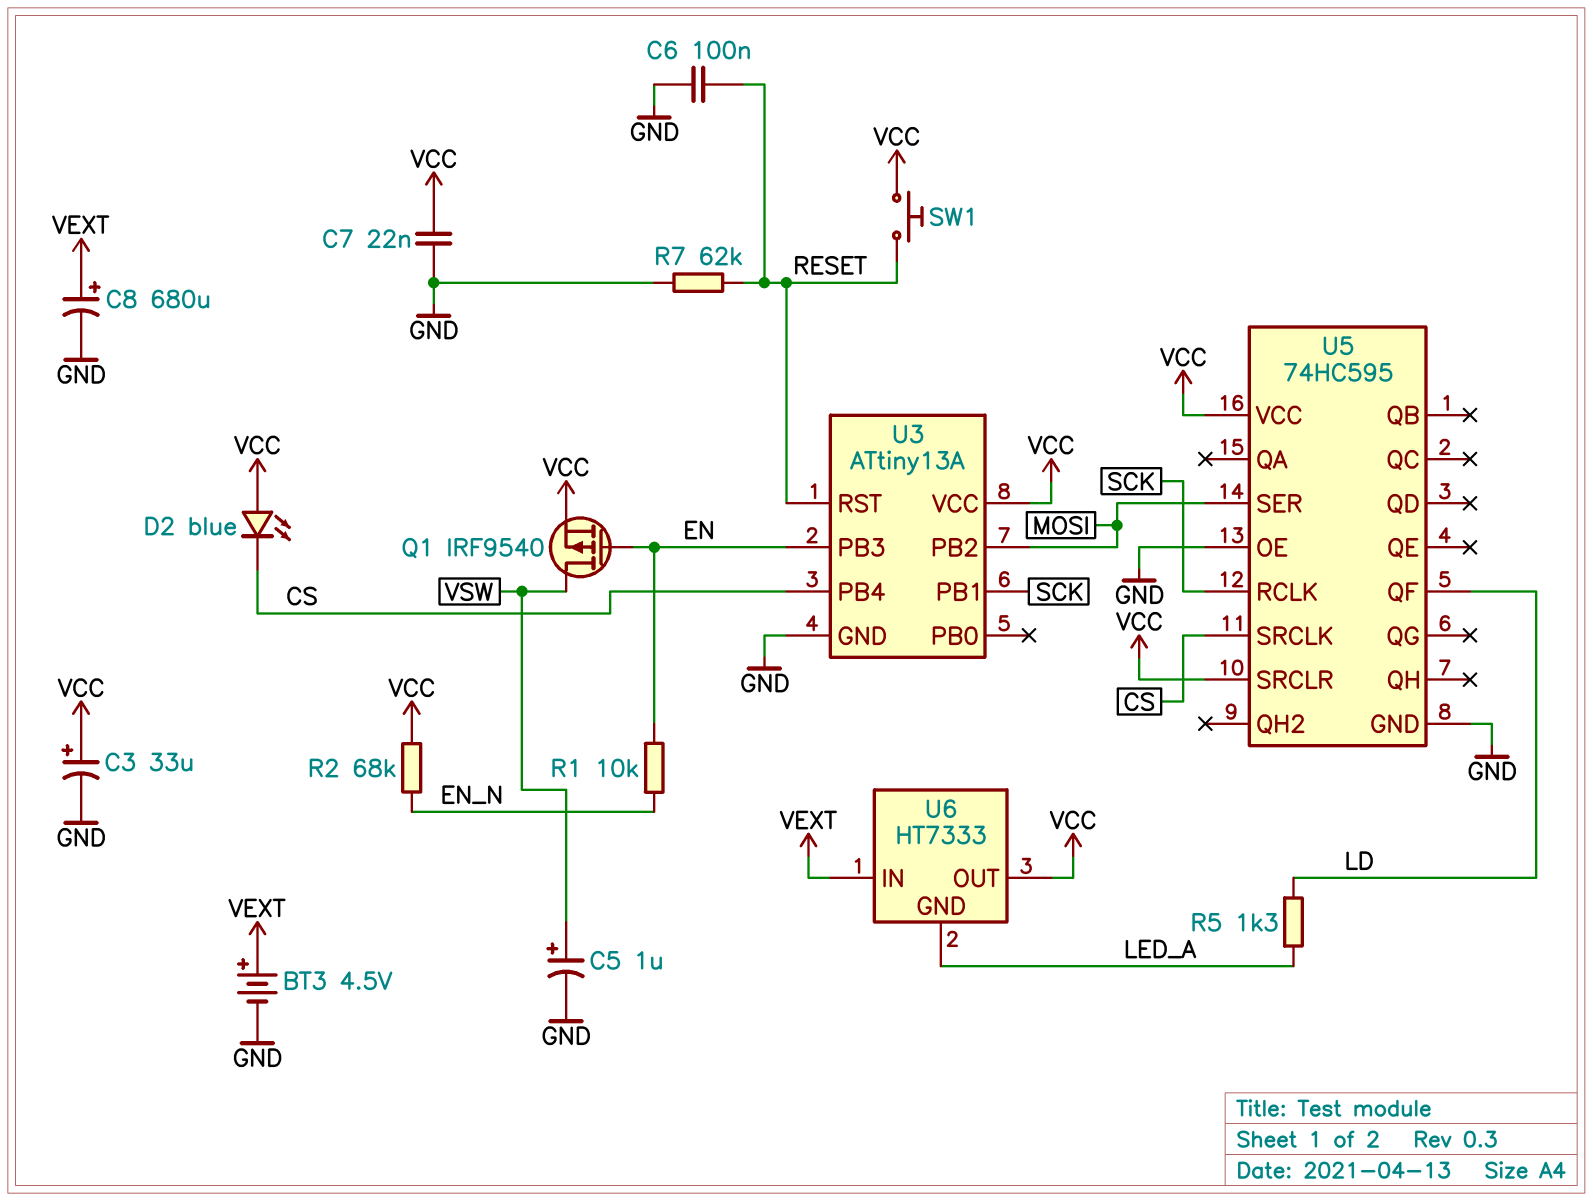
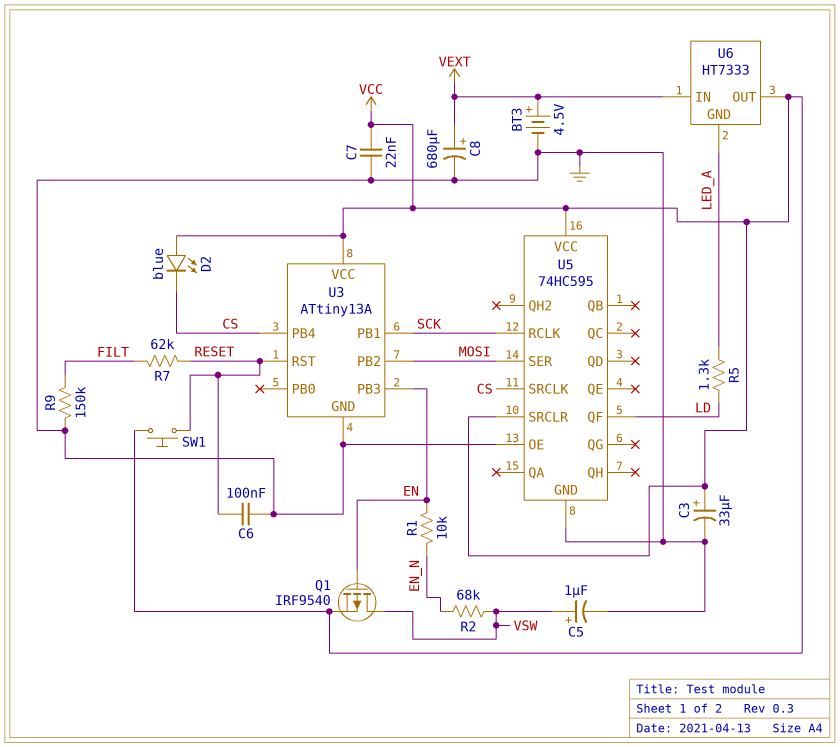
R2: 68k (EN_N, VCC) -> 68k (EN_N, VSW)
R7: 62k (GND, RESET) -> 62k (FILT, RESET)
R9: none -> 150k (FILT, GND)

